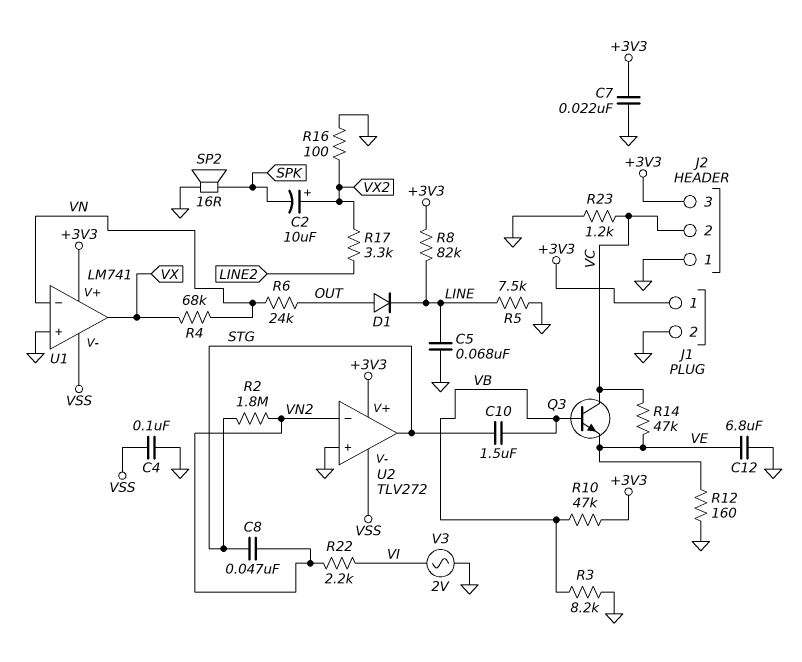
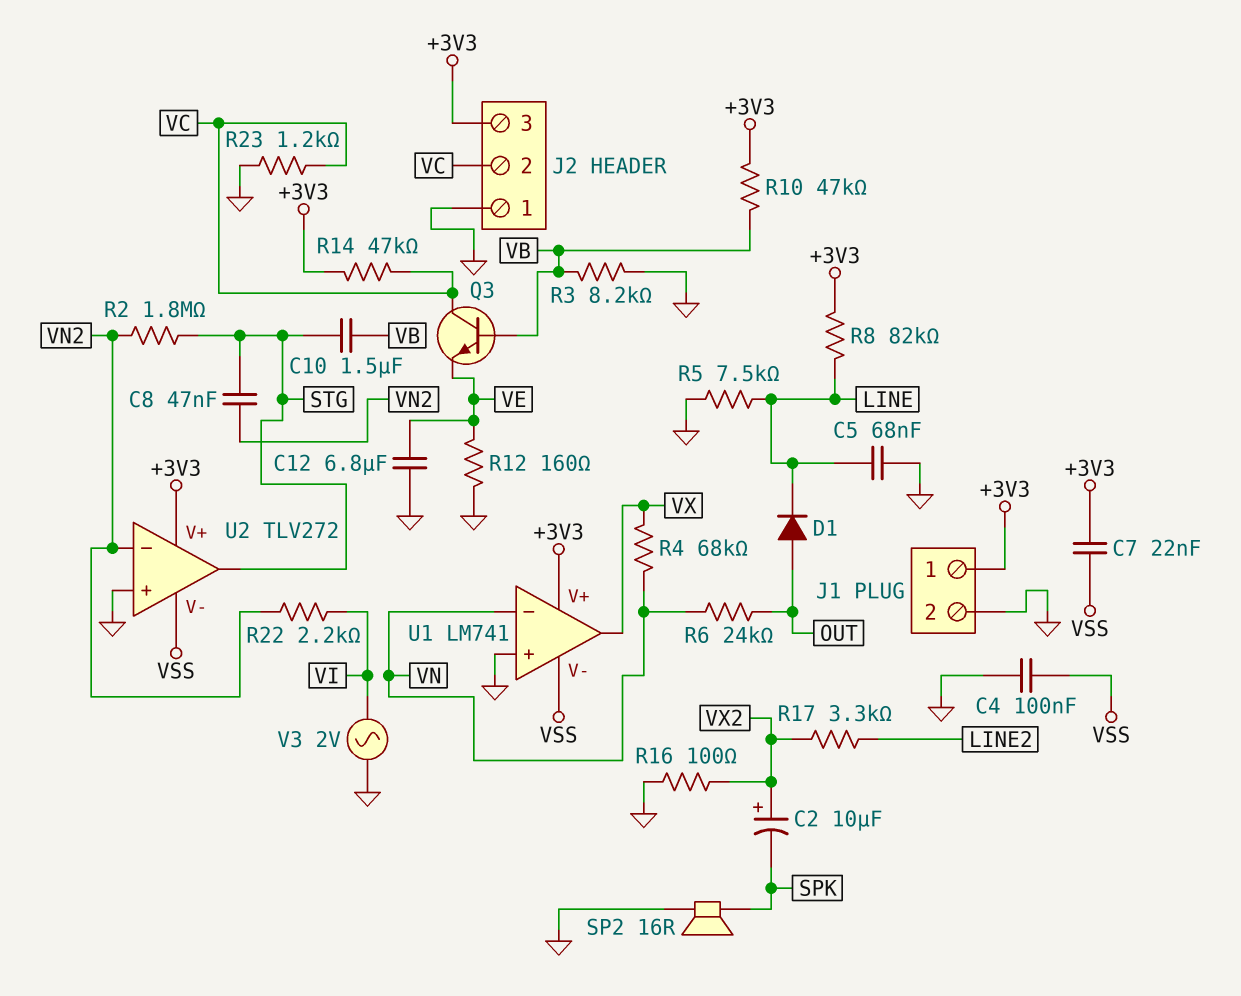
C7: 22nF (+3V3, GND) -> 22nF (+3V3, VSS)
R14: 47k (VC, VE) -> 47k (+3V3, VC)

